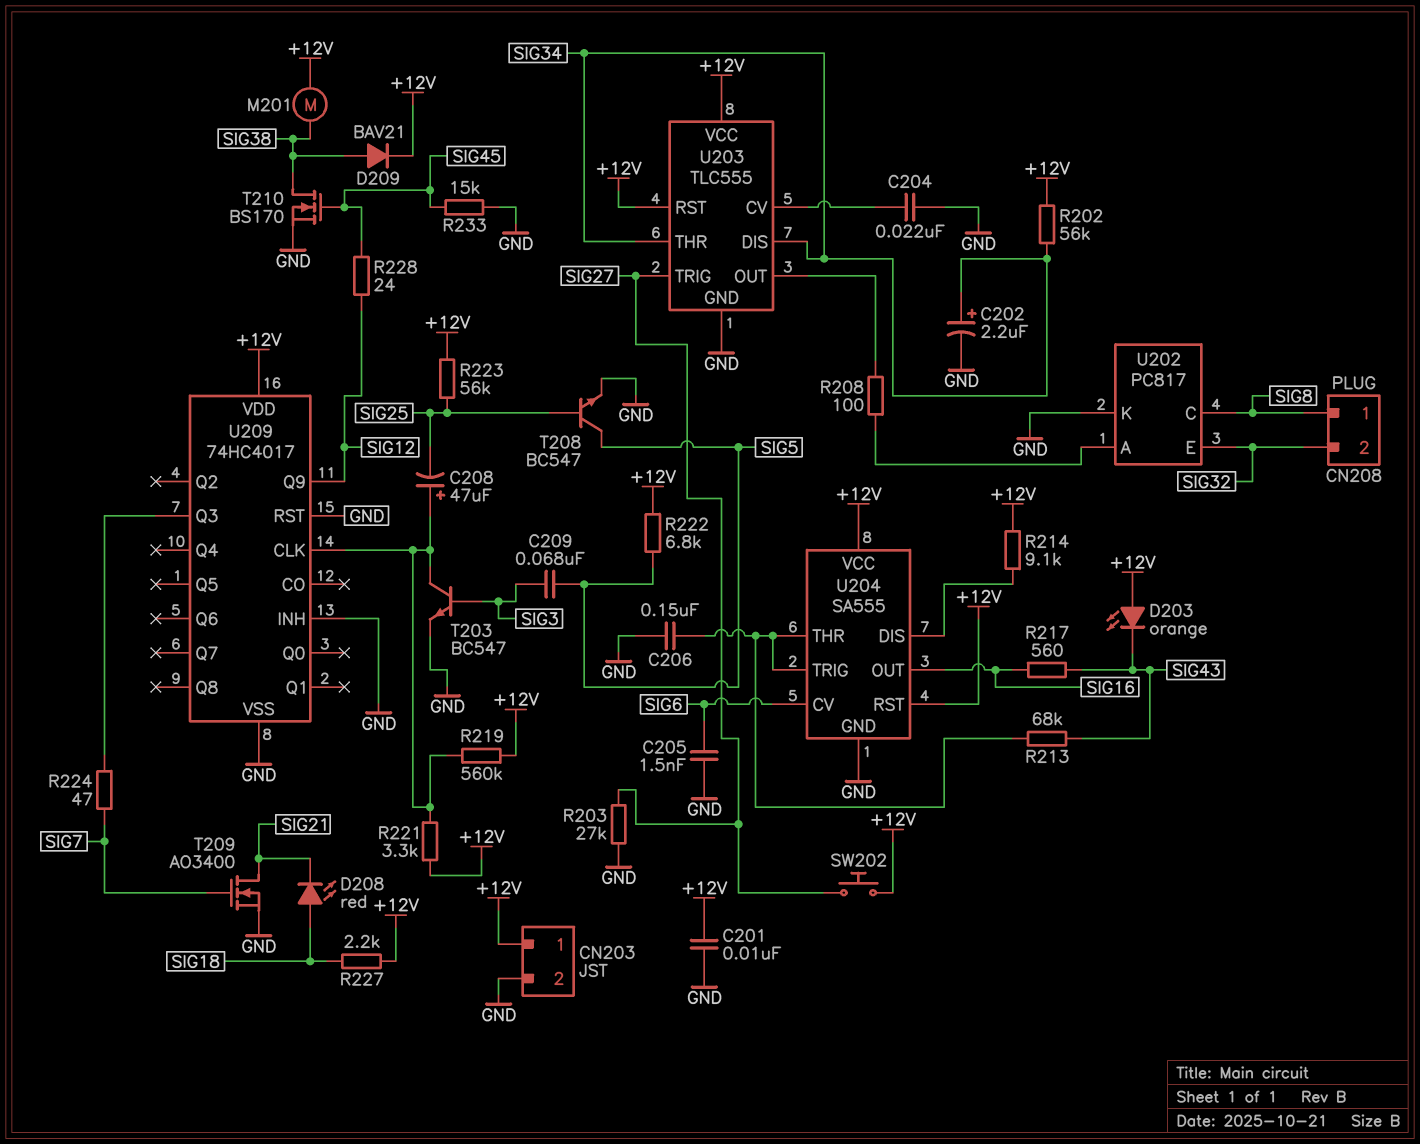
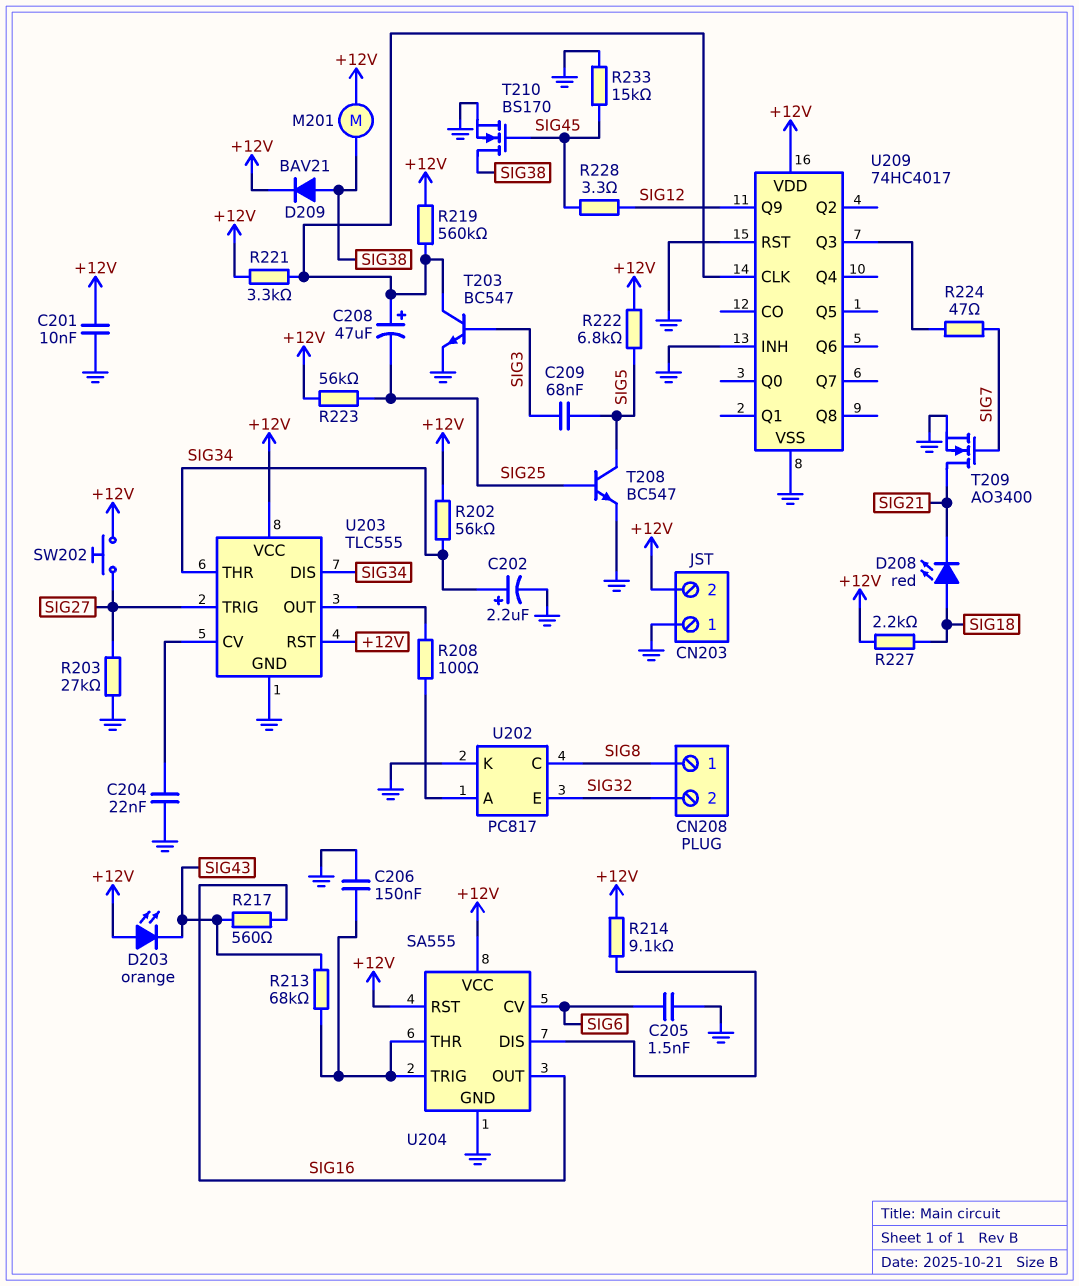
CN203 pin 1: +12V -> GND
CN203 pin 2: GND -> +12V
R228: 24 (SIG12, SIG45) -> 3.3 (SIG12, SIG45)

